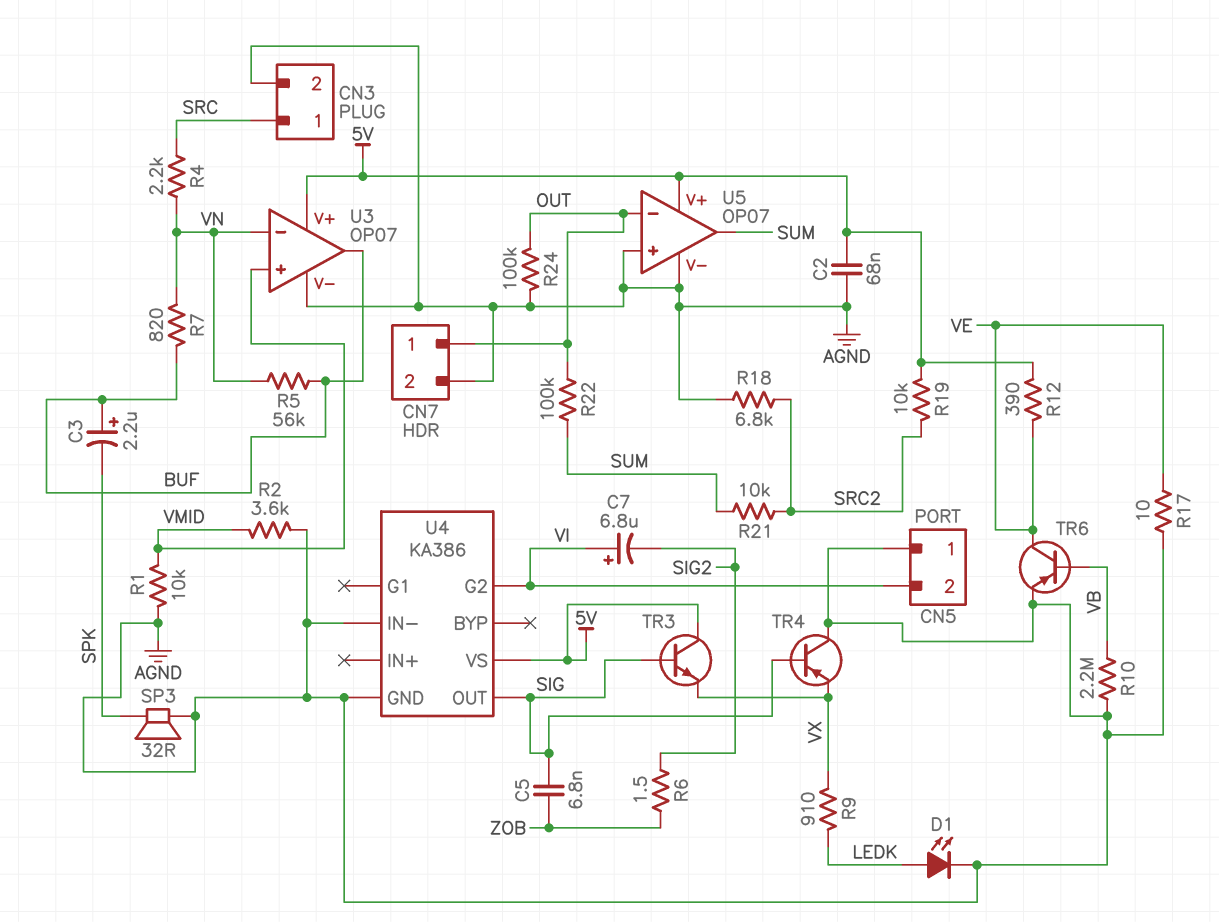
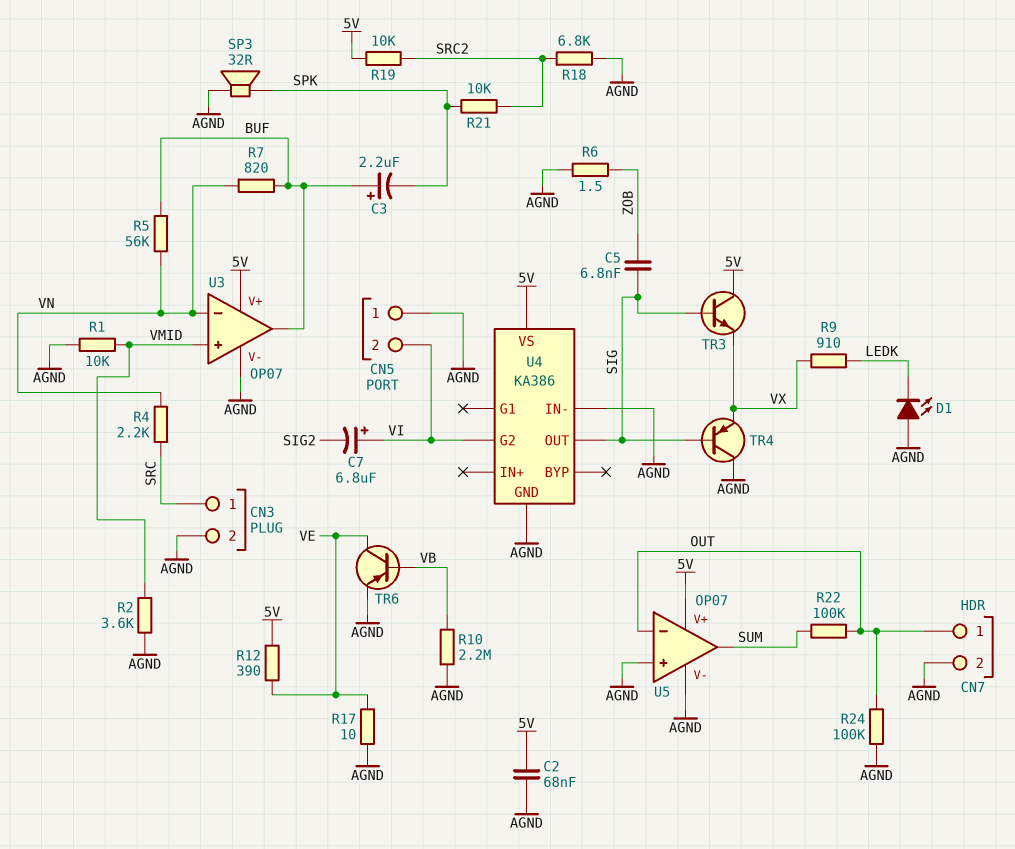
D1: LED (A LEDK, K AGND) -> LED (A AGND, K LEDK)
R6: 1.5 (SIG2, ZOB) -> 1.5 (AGND, ZOB)
R21: 10k (SRC2, SUM) -> 10k (SPK, SRC2)

